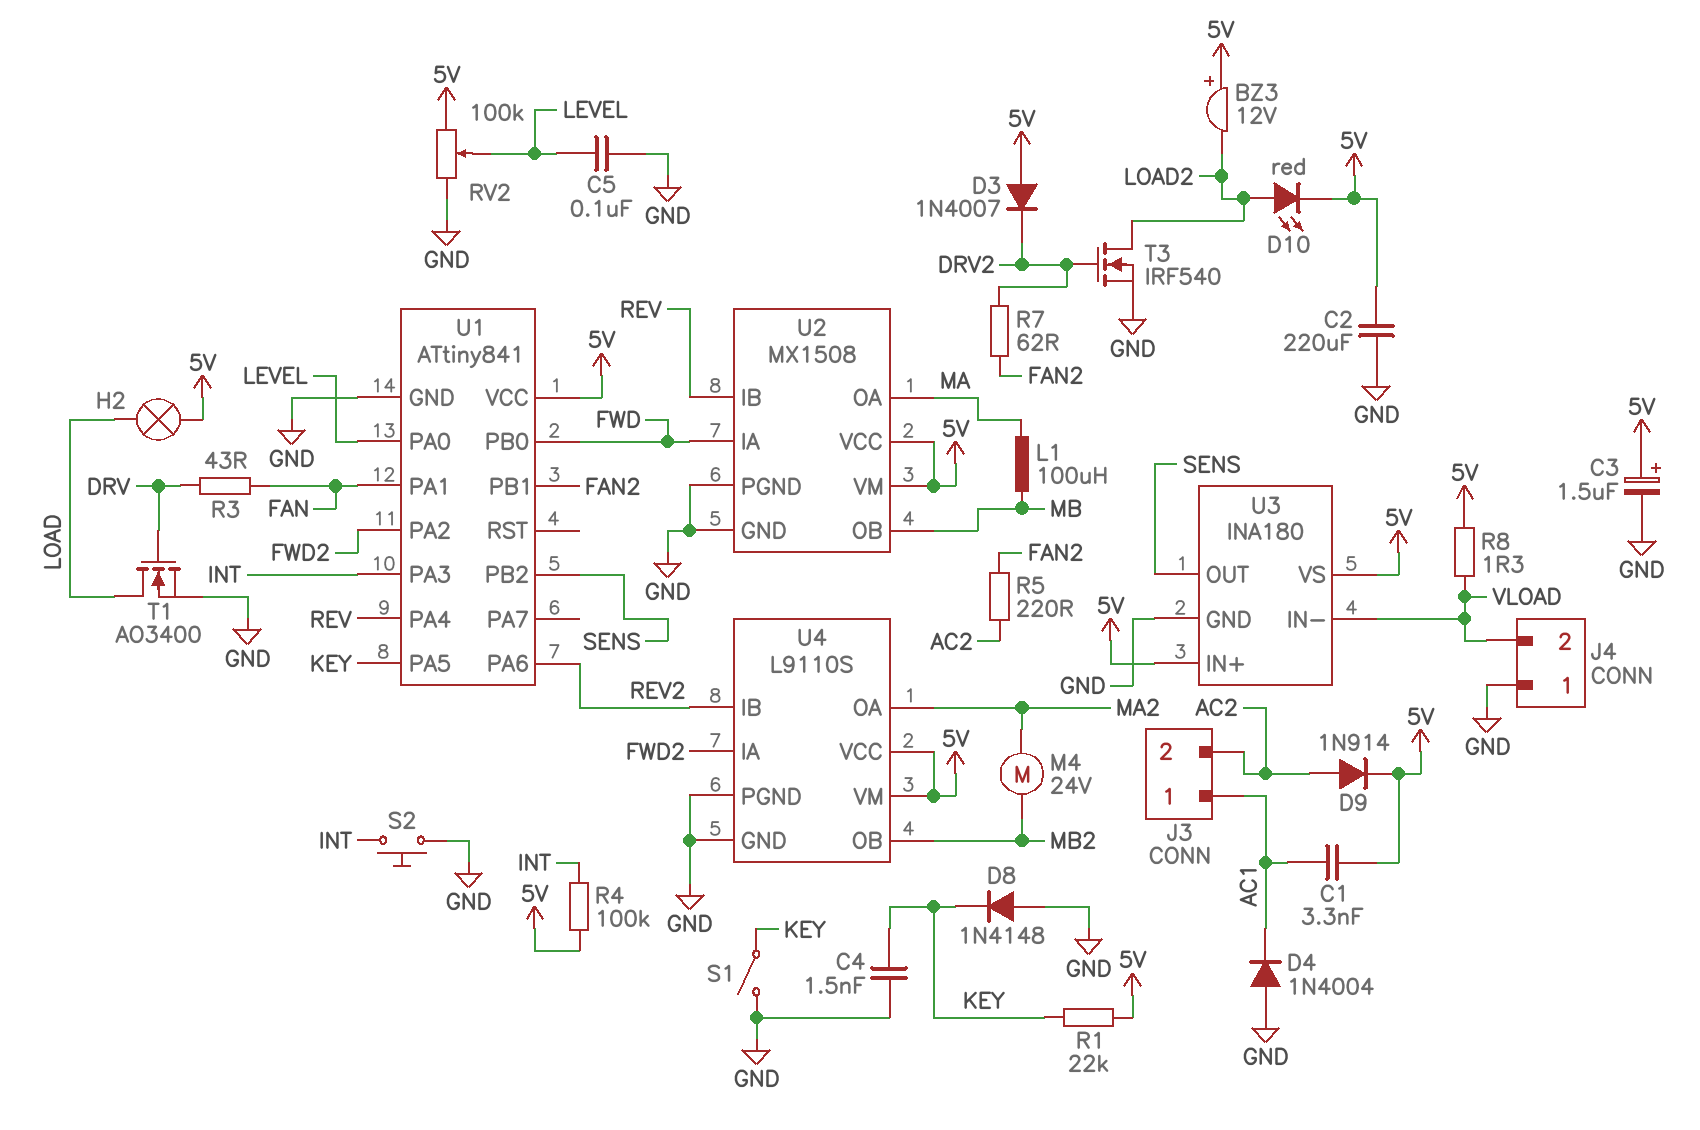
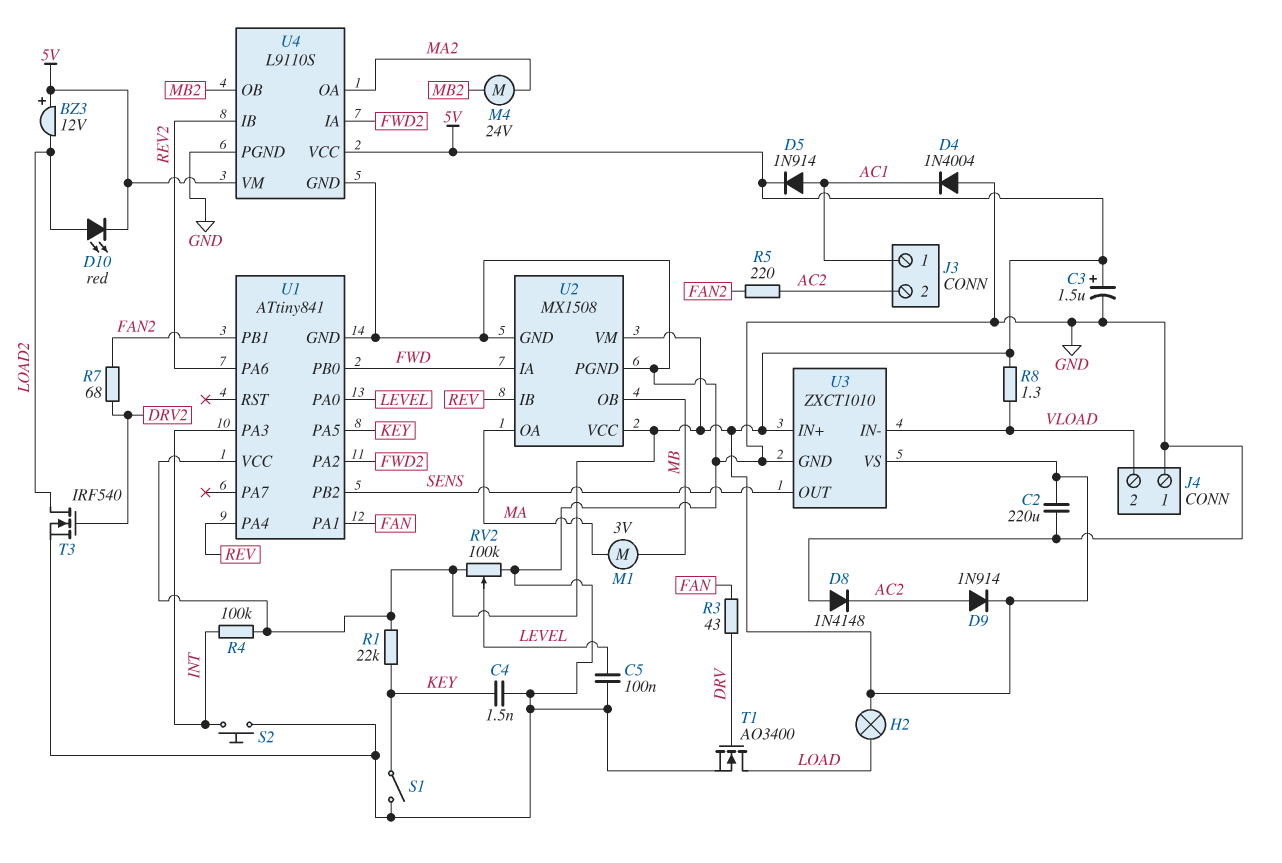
C1: 3.3nF (5V, AC1) -> none
D3: diode 1N4007 (A 5V, K DRV2) -> none
D5: none -> diode 1N914 (A AC1, K 5V)
D8: diode 1N4148 (A GND, K KEY) -> diode 1N4148 (A GND, K AC2)
L1: 100uH (MA, MB) -> none
M1: none -> motor 3V (MA, MB)
R7: 62 (DRV2, FAN2) -> 68 (DRV2, FAN2)
U3: INA180 -> ZXCT1010

